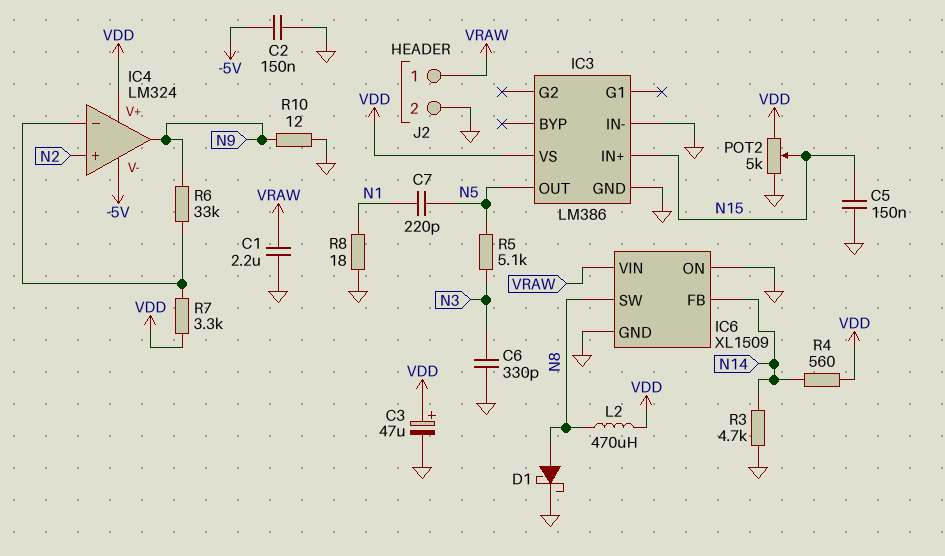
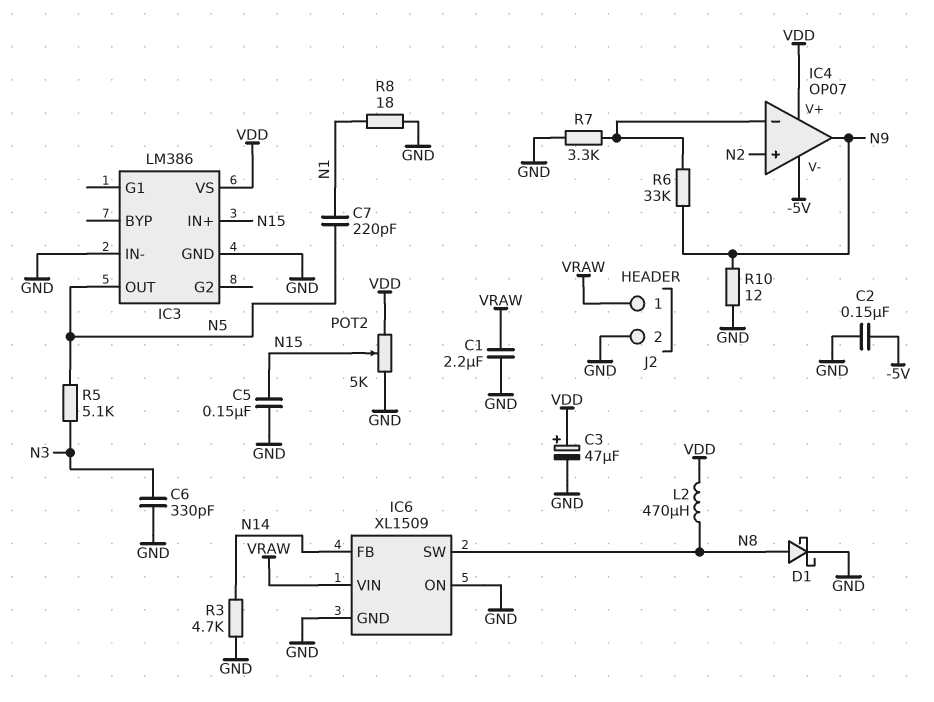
IC4: LM324 -> OP07
R4: 560 (N14, VDD) -> none
R7: 3.3k (IC4/in-, VDD) -> 3.3k (GND, IC4/in-)

